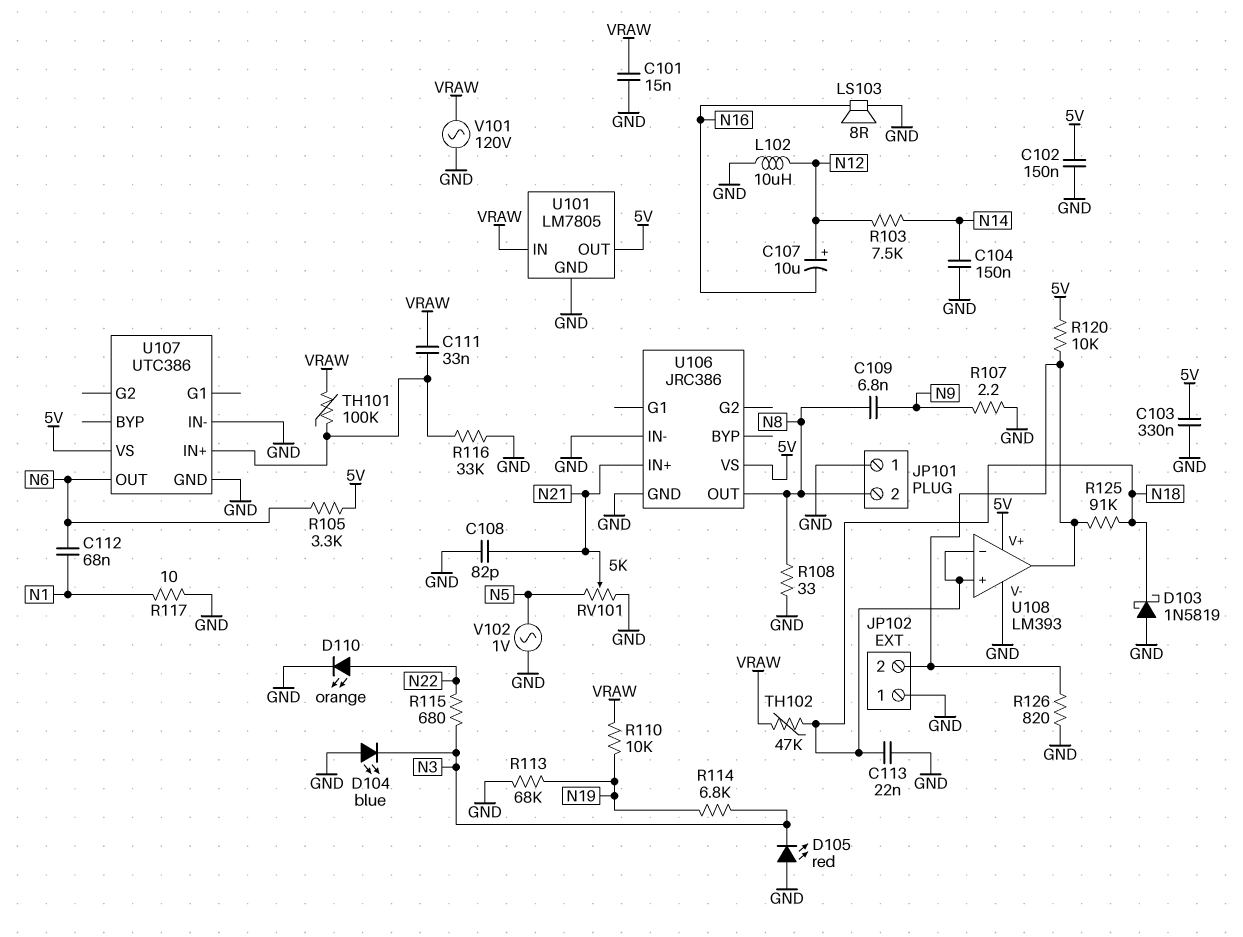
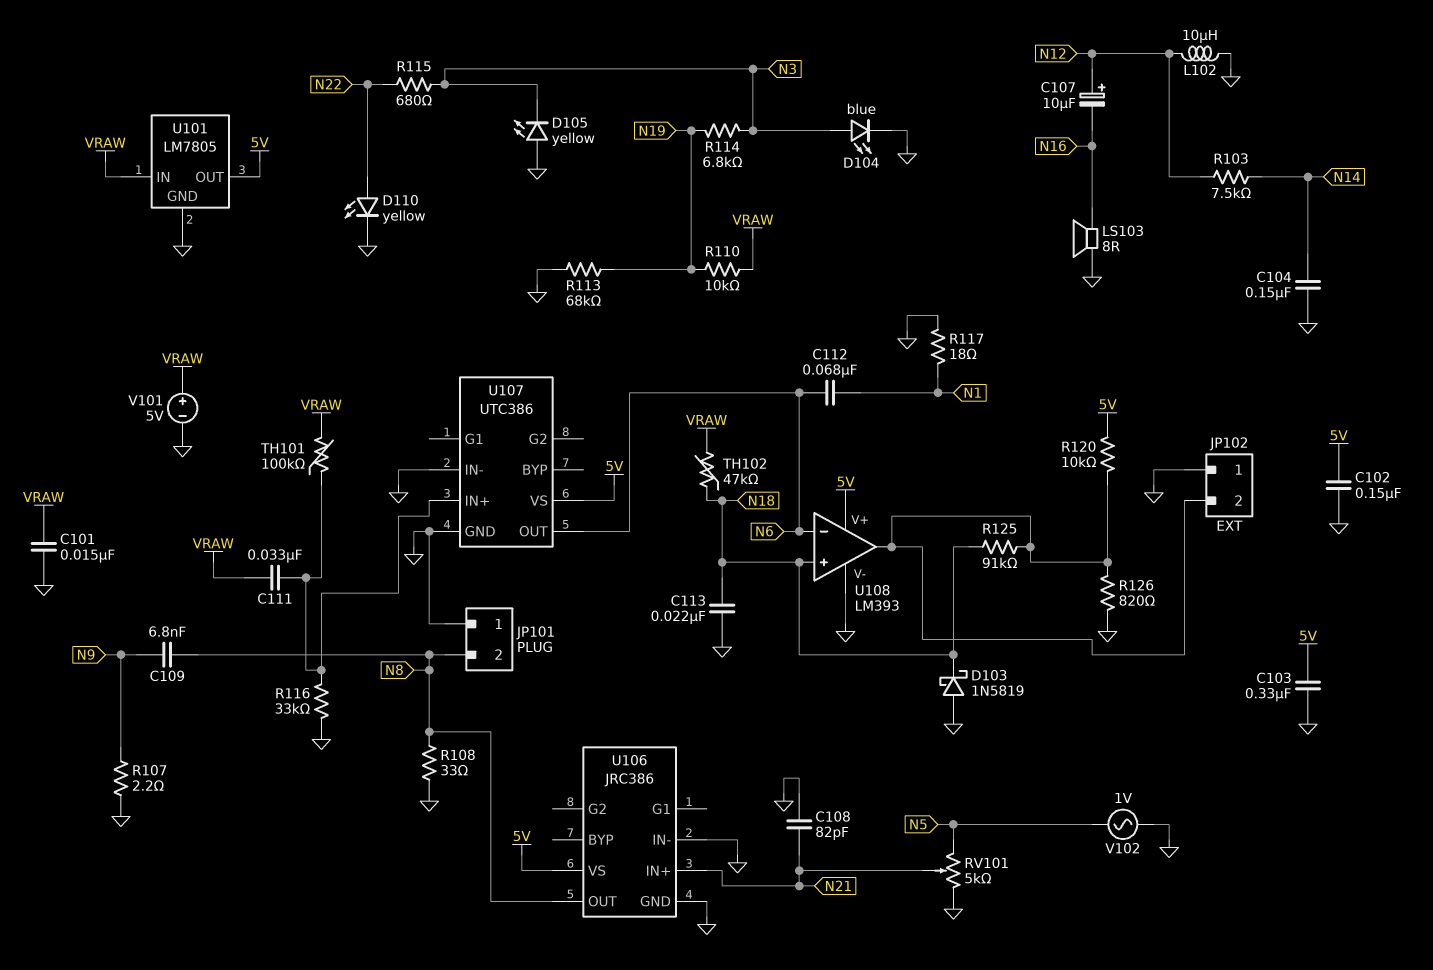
D104: LED blue (A GND, K N3) -> LED blue (A N3, K GND)
D105: LED red (A GND, K N3) -> LED yellow (A GND, K N3)
D110: LED orange (A N22, K GND) -> LED yellow (A N22, K GND)
R105: 3.3k (5V, N6) -> none
R117: 10 (GND, N1) -> 18 (GND, N1)
U108 pin in-: N18 -> N6
V101: AC 120V (GND, VRAW) -> 5V (plus VRAW, minus GND)

